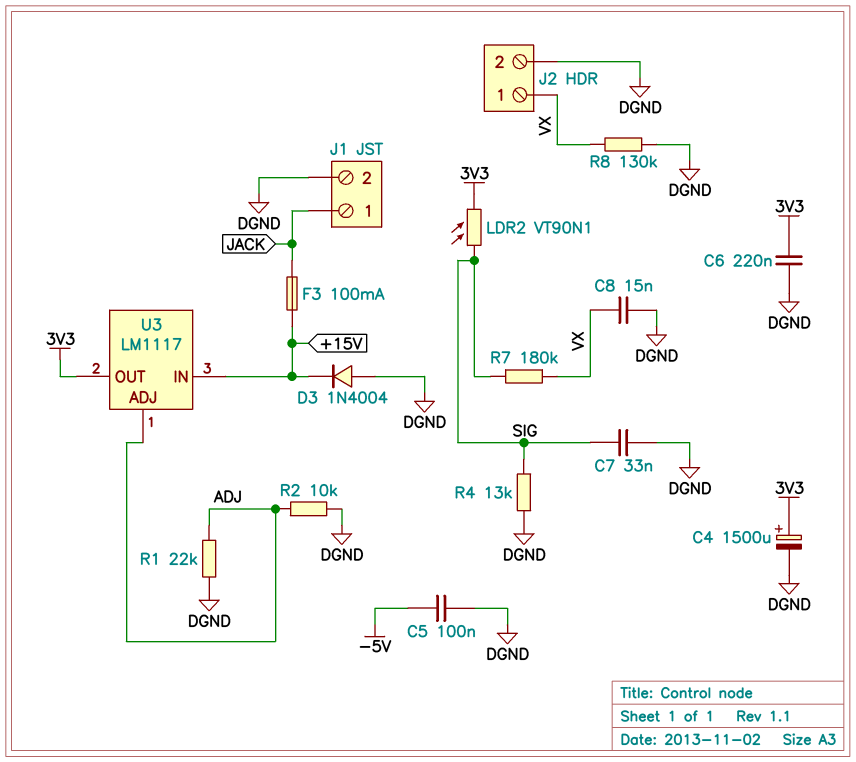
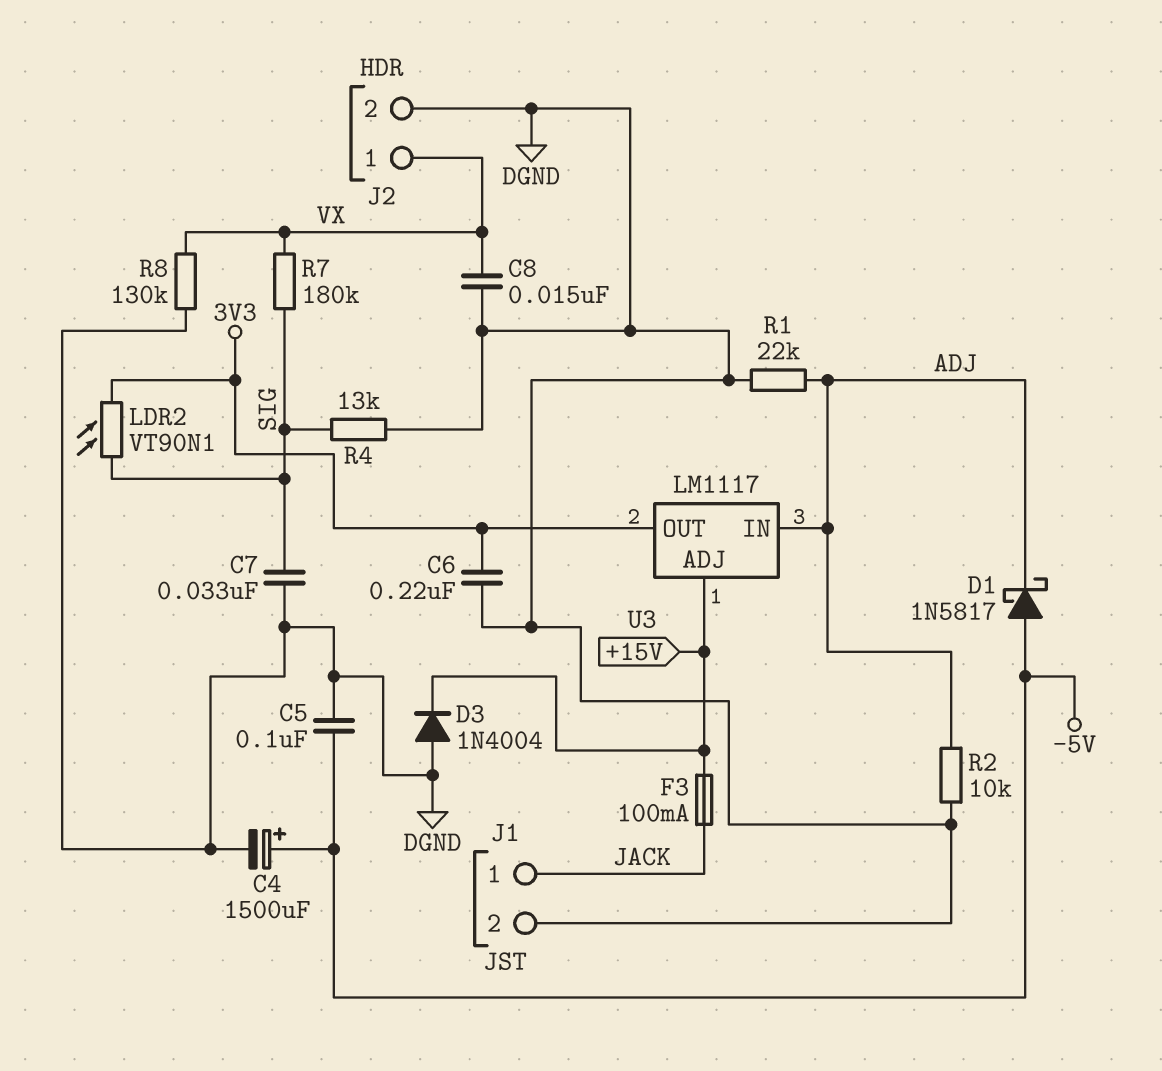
C4: 1500uF (plus 3V3, minus DGND) -> 1500uF (plus -5V, minus DGND)
D1: none -> schottky 1N5817 (A -5V, K ADJ)
U3 pin ADJ: ADJ -> +15V
U3 pin IN: +15V -> ADJ

